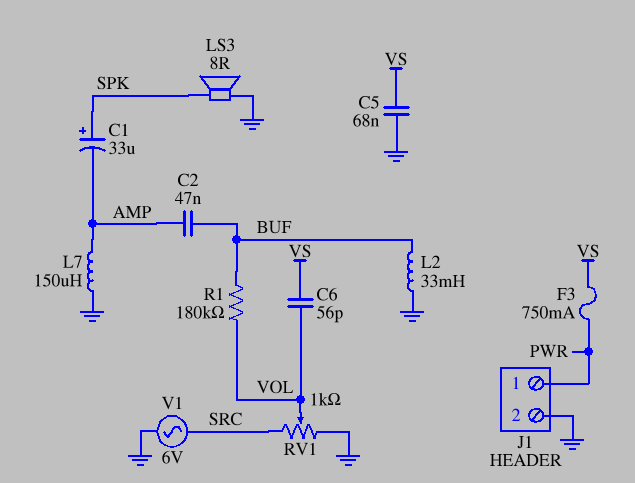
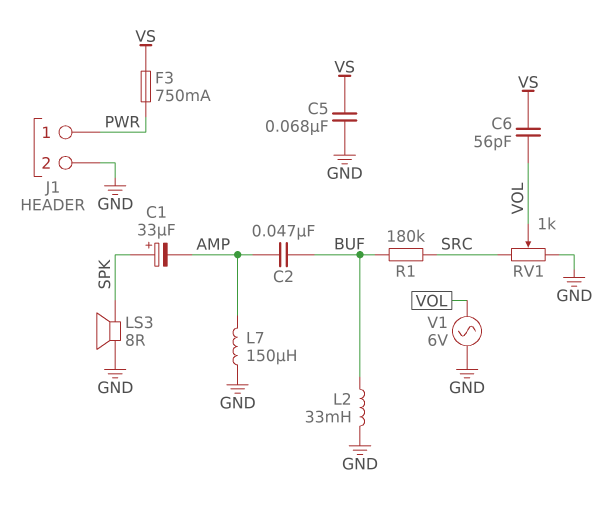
R1: 180k (BUF, VOL) -> 180k (BUF, SRC)
V1: AC 6V (GND, SRC) -> AC 6V (GND, VOL)

